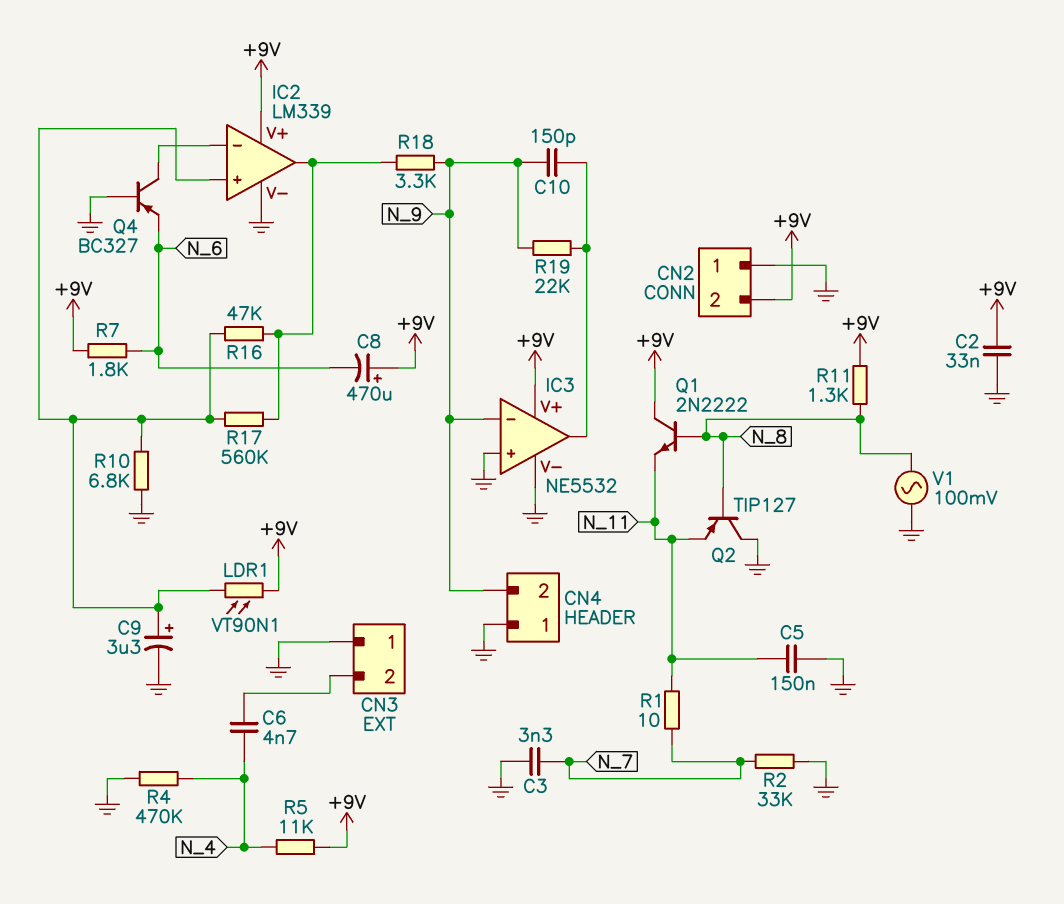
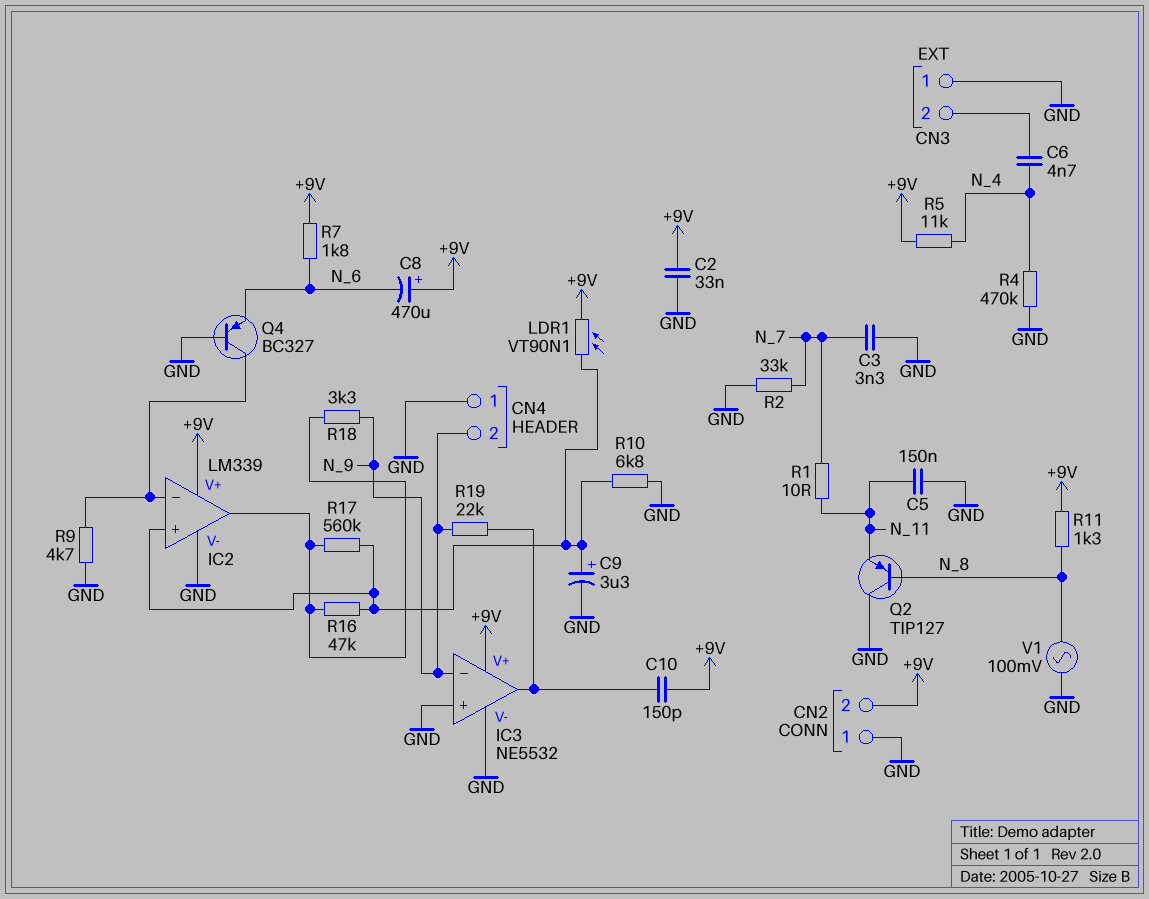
C10: 150pF (IC3/out, N_9) -> 150pF (+9V, IC3/out)
Q1: NPN 2N2222 (B N_8, C +9V, E N_11) -> none
R9: none -> 4.7k (GND, IC2/in-)

